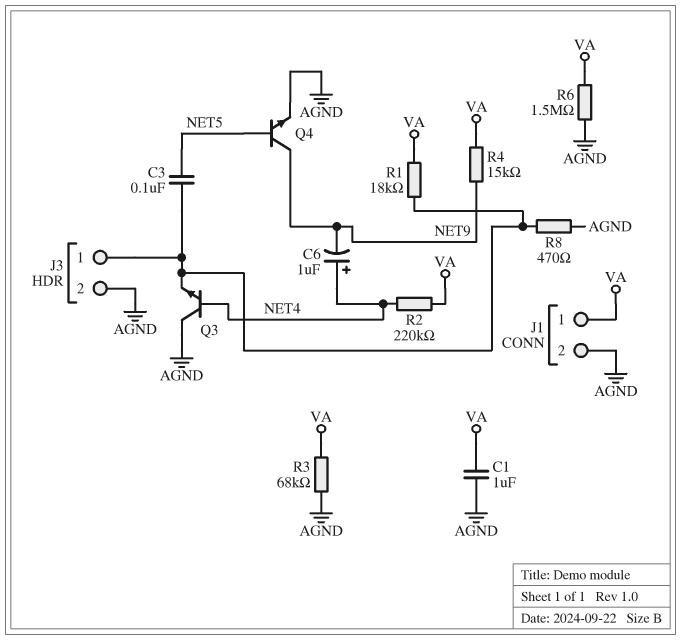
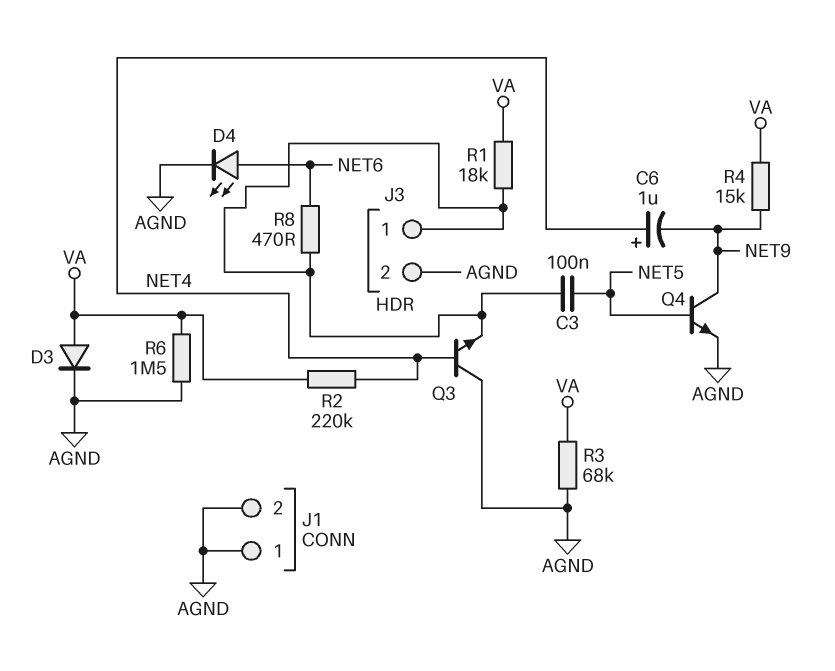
C1: 1uF (AGND, VA) -> none
D3: none -> diode (A VA, K AGND)
D4: none -> LED (A NET6, K AGND)
J1 pin 1: VA -> AGND
R8: 470 (AGND, J3/1) -> 470 (J3/1, NET6)

